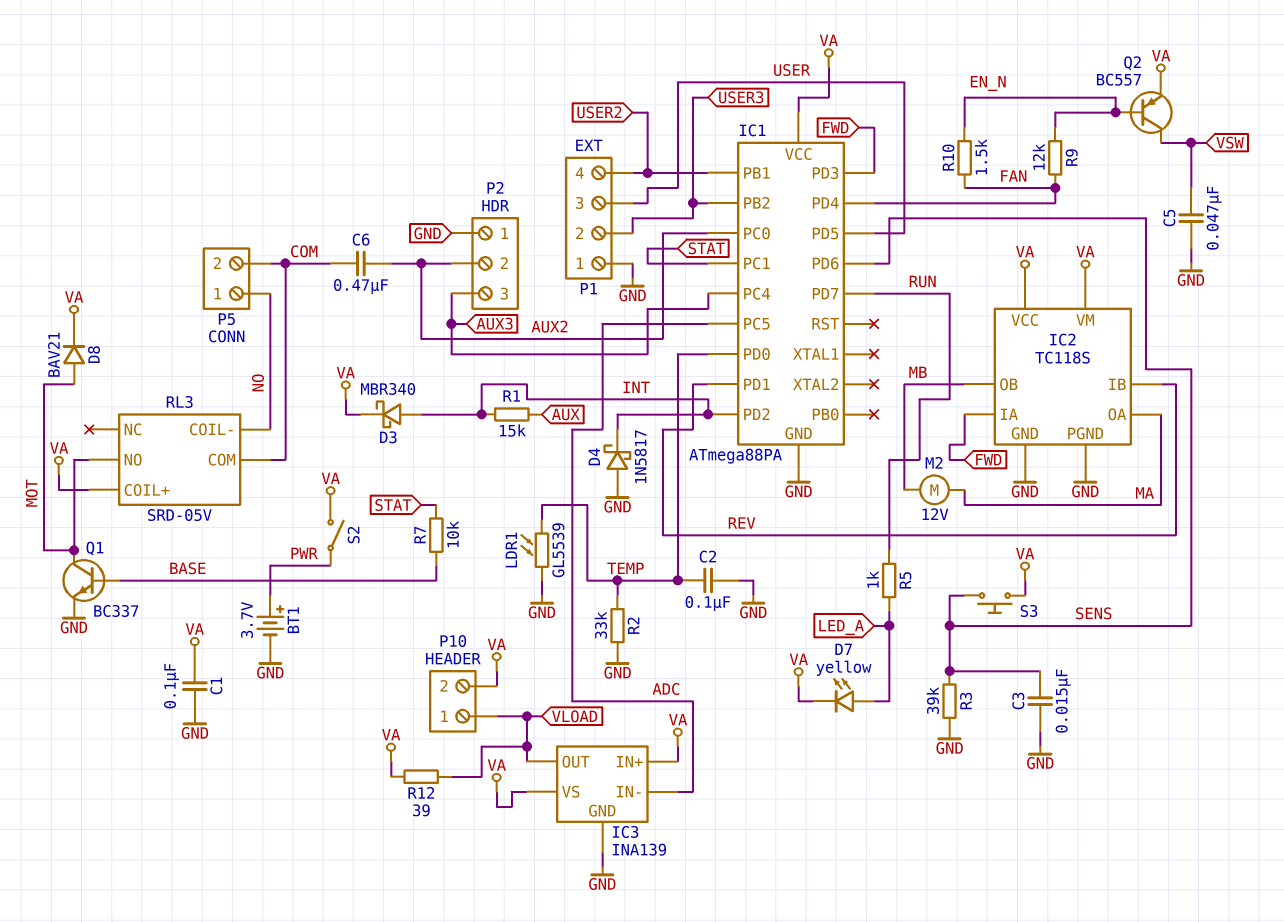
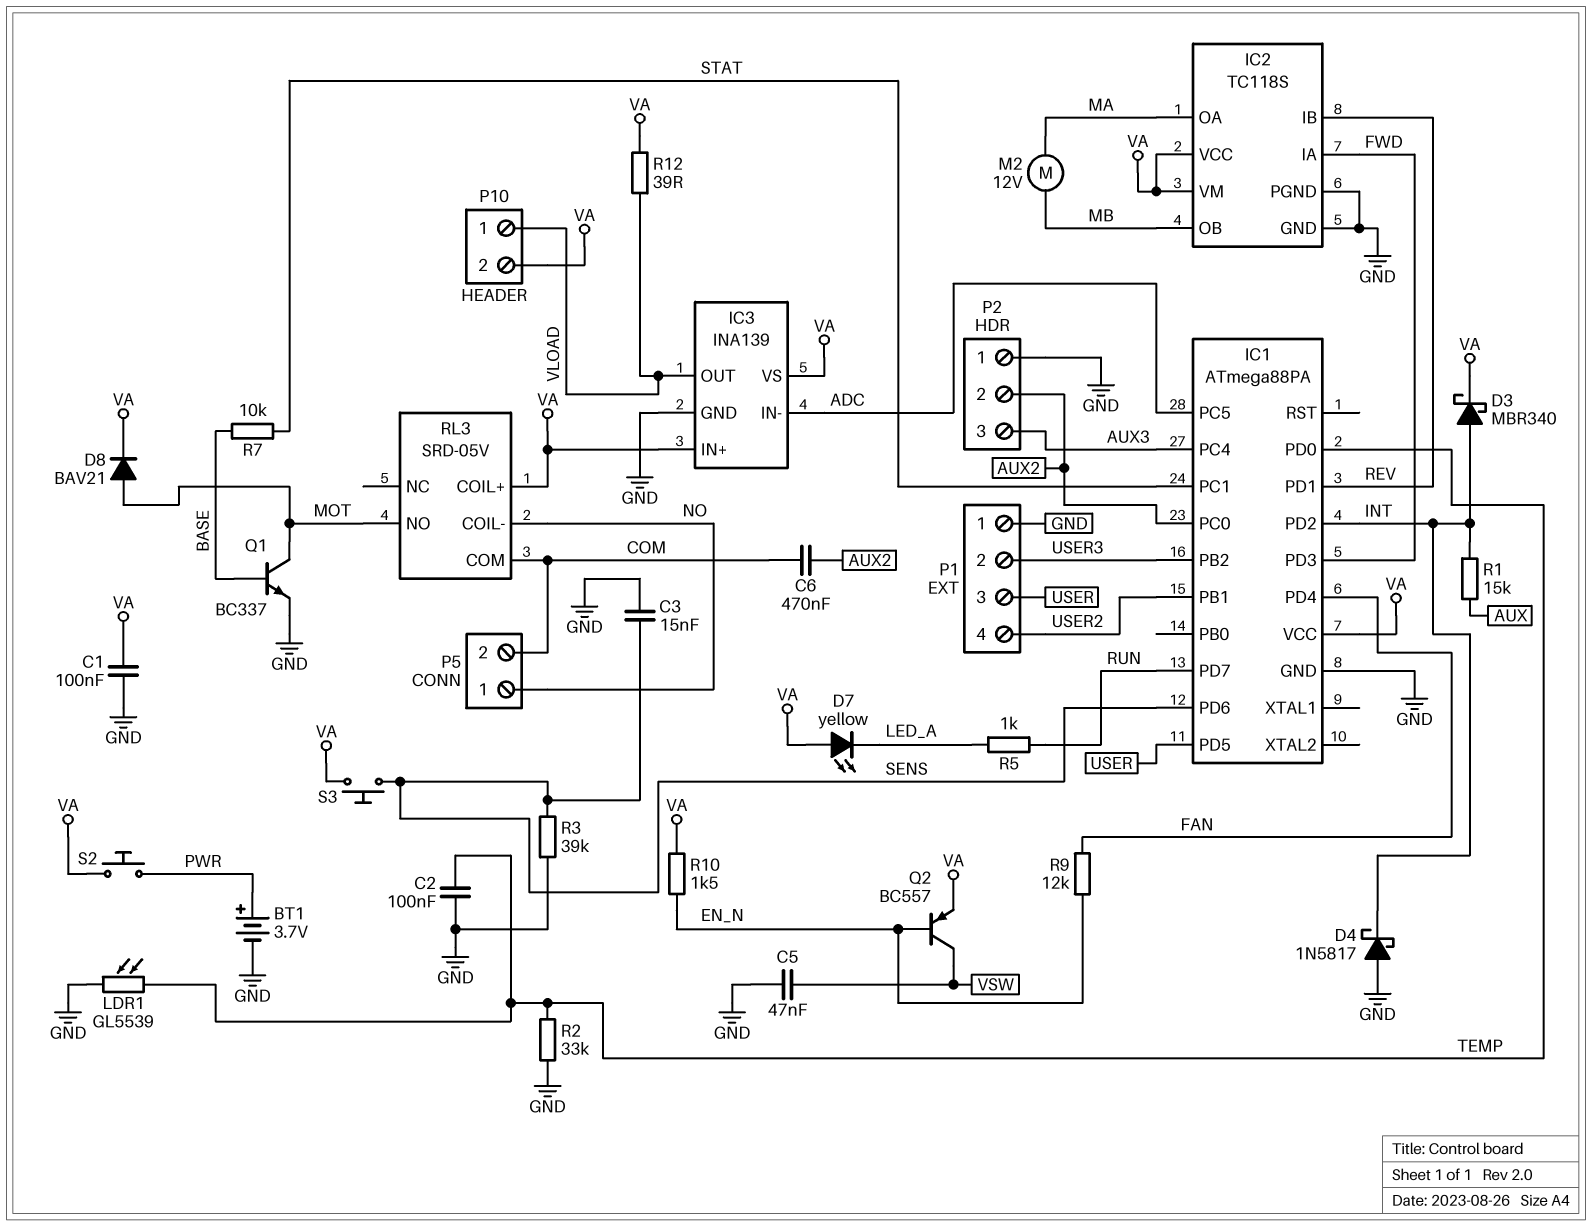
D7: LED yellow (A LED_A, K VA) -> LED yellow (A VA, K LED_A)
R10: 1.5k (EN_N, FAN) -> 1.5k (EN_N, VA)
S2: switch (PWR, VA) -> button (PWR, VA)

